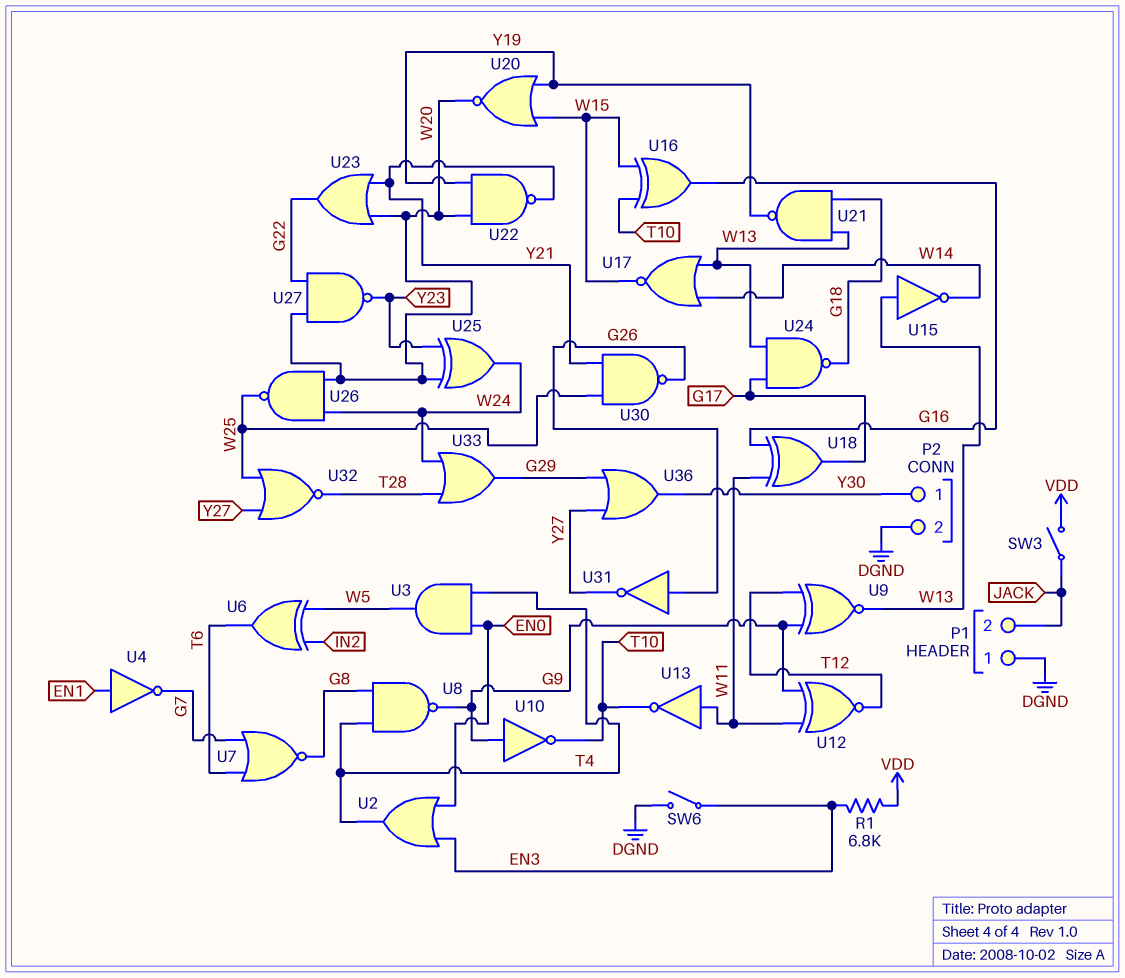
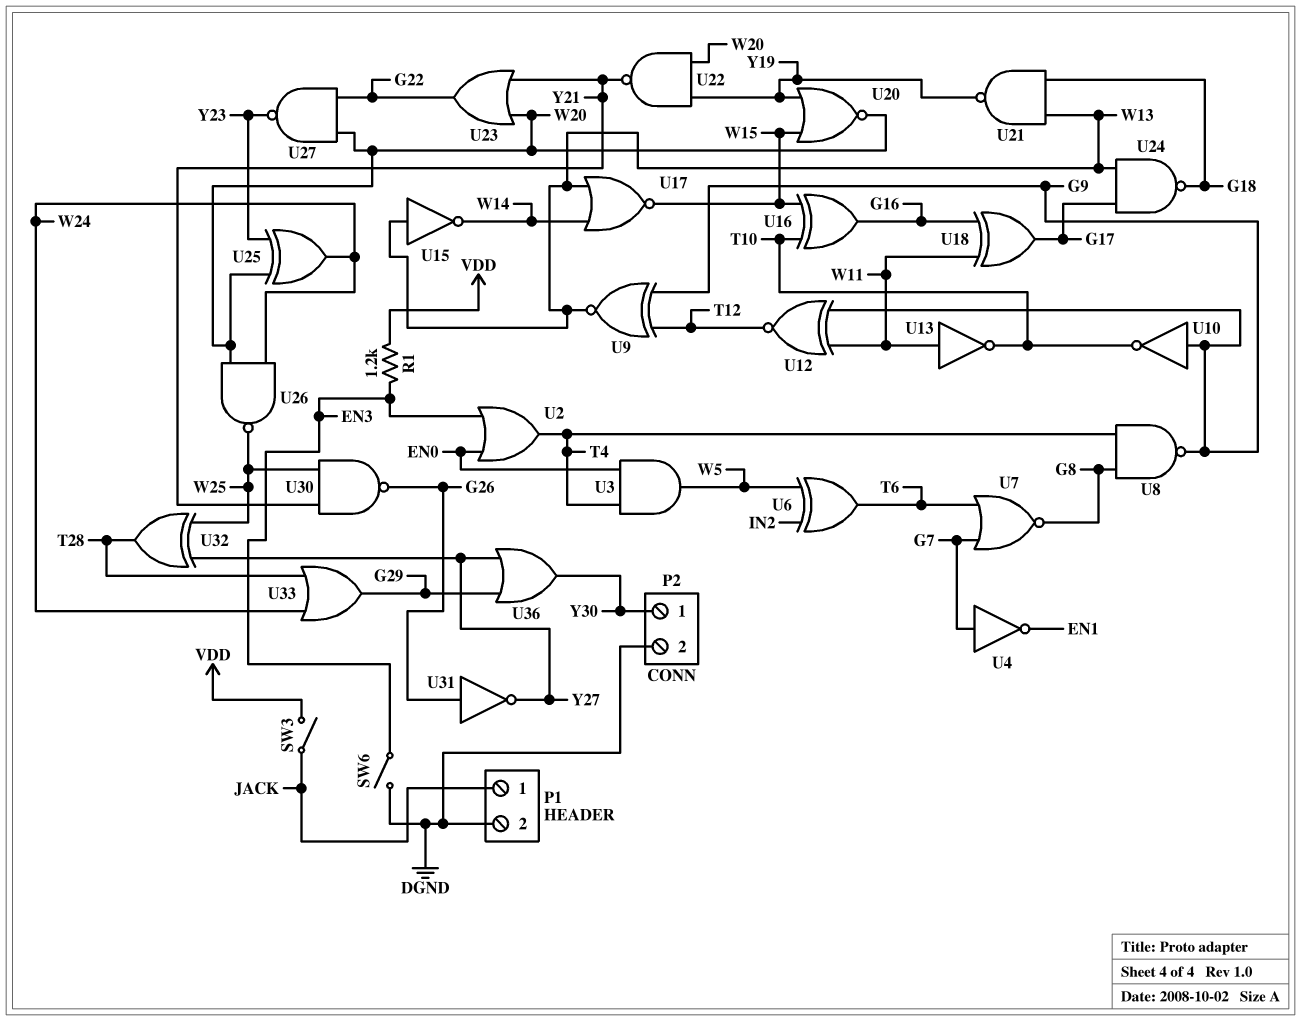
P1 pin 1: DGND -> JACK
P1 pin 2: JACK -> DGND
R1: 6.8k (EN3, VDD) -> 1.2k (EN3, VDD)
U4: NOT (in EN1, out G7) -> NOT (in G7, out EN1)
U32: NOR (in W25, in Y27, out T28) -> XOR (in W25, in Y27, out T28)

